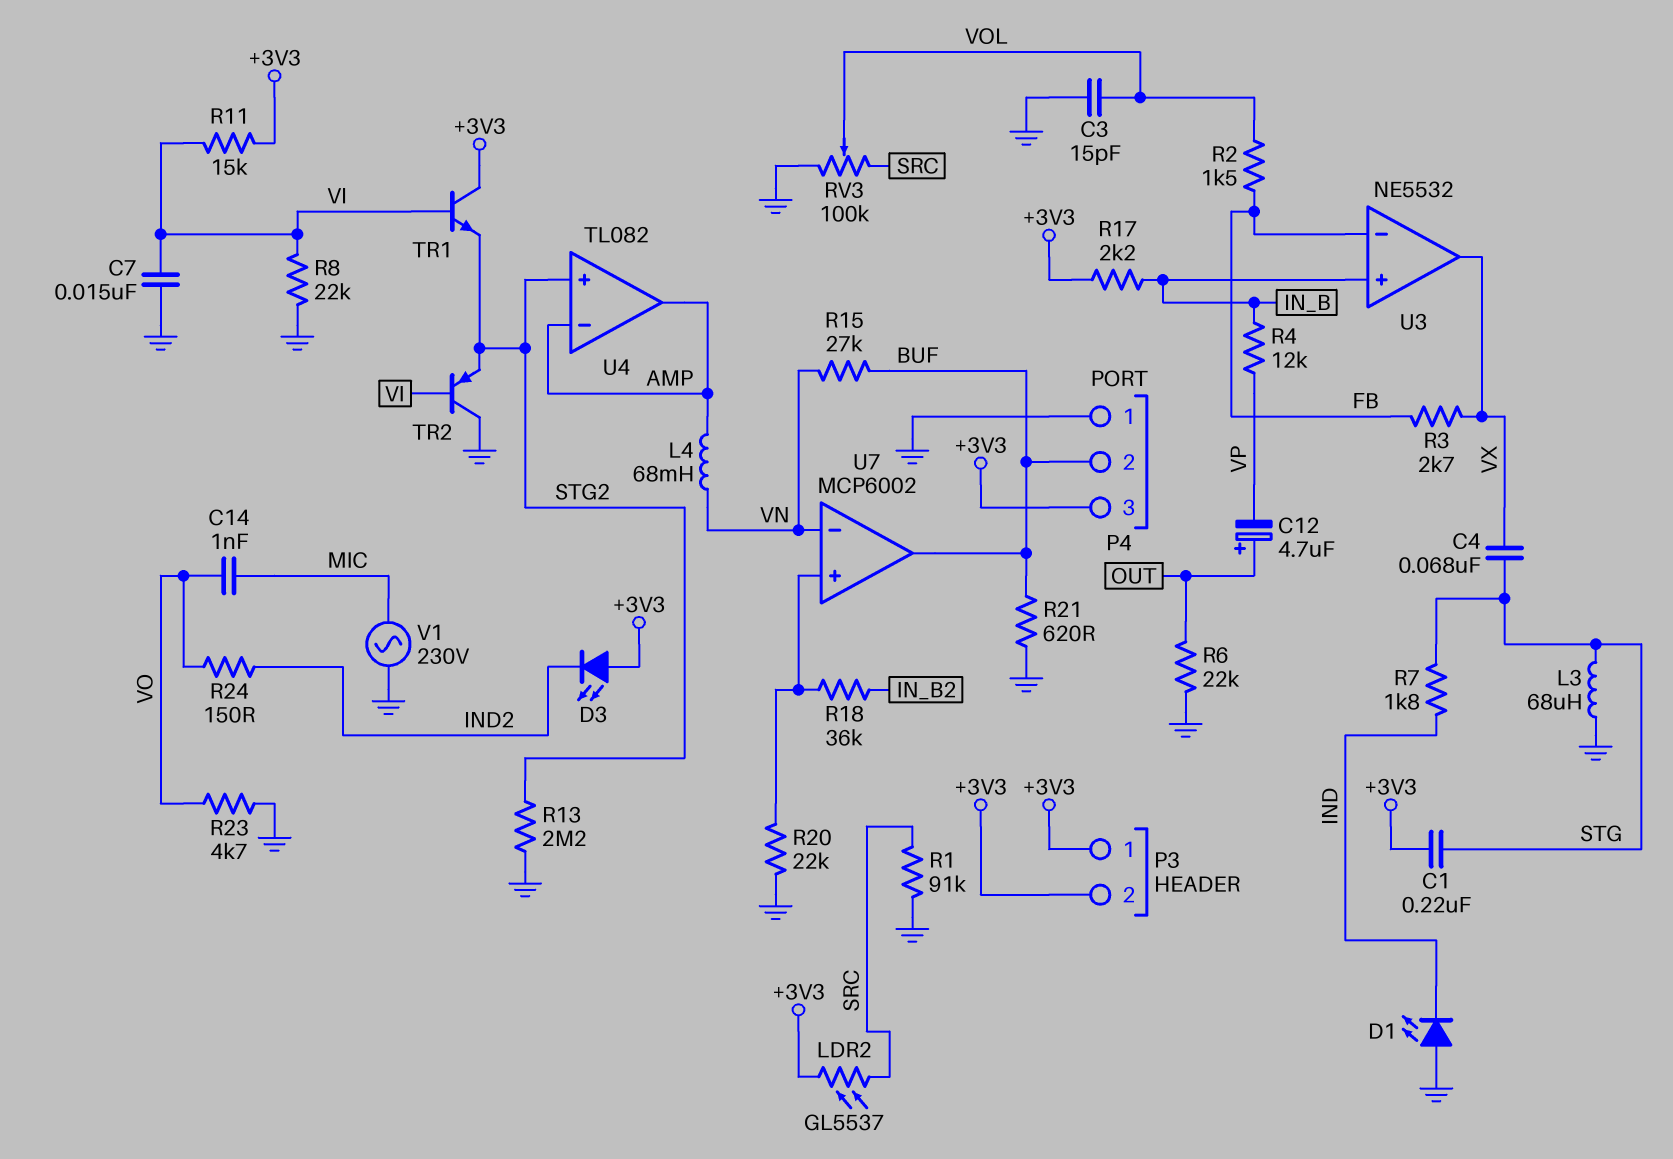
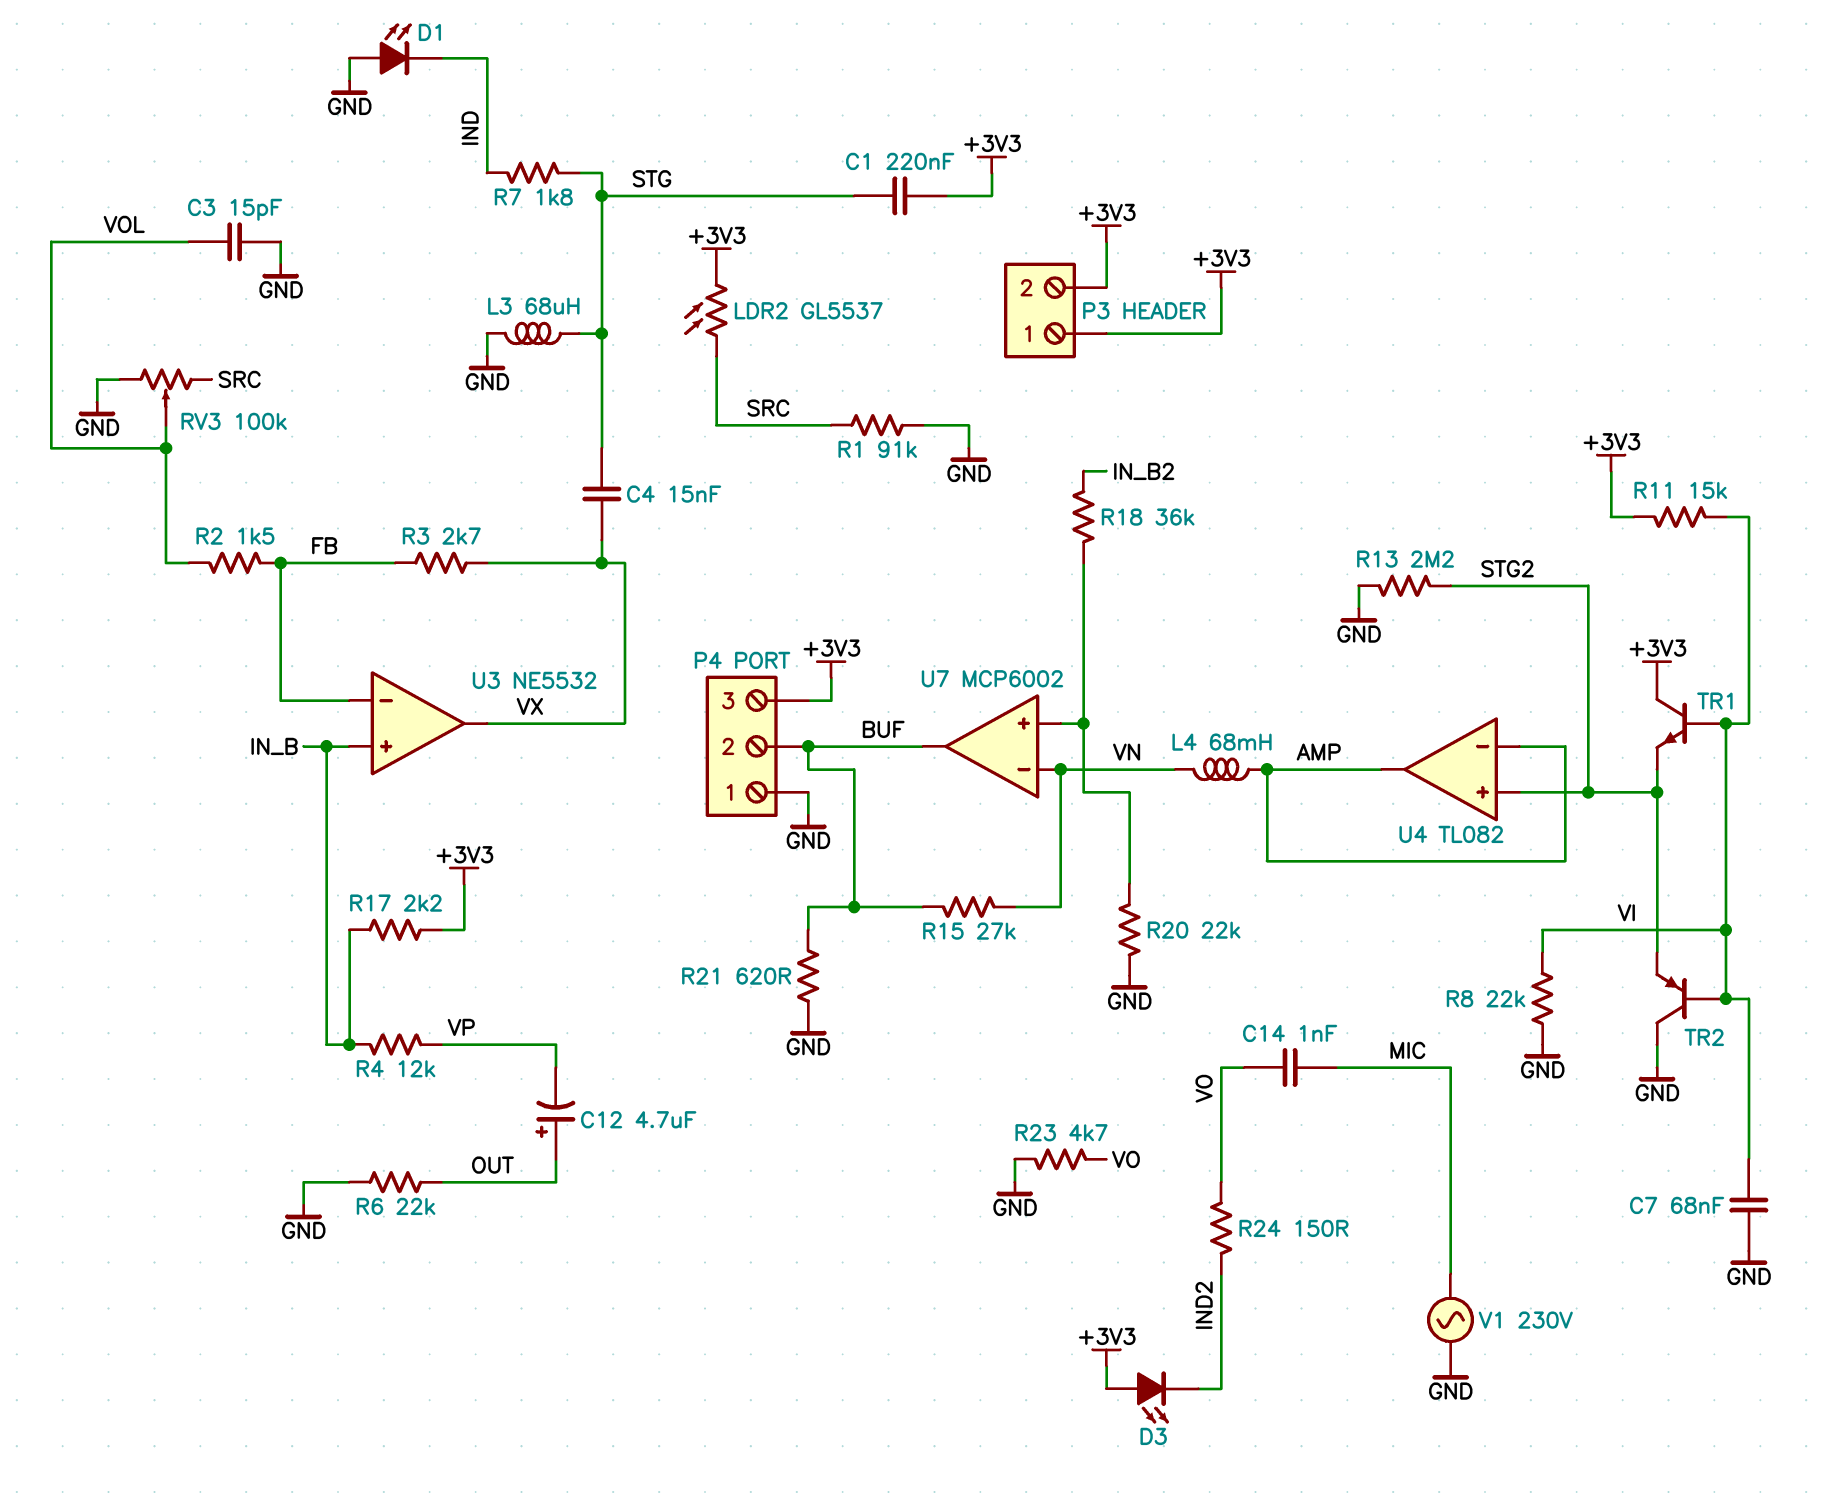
C4: 68nF (STG, VX) -> 15nF (STG, VX)
C7: 15nF (GND, VI) -> 68nF (GND, VI)

